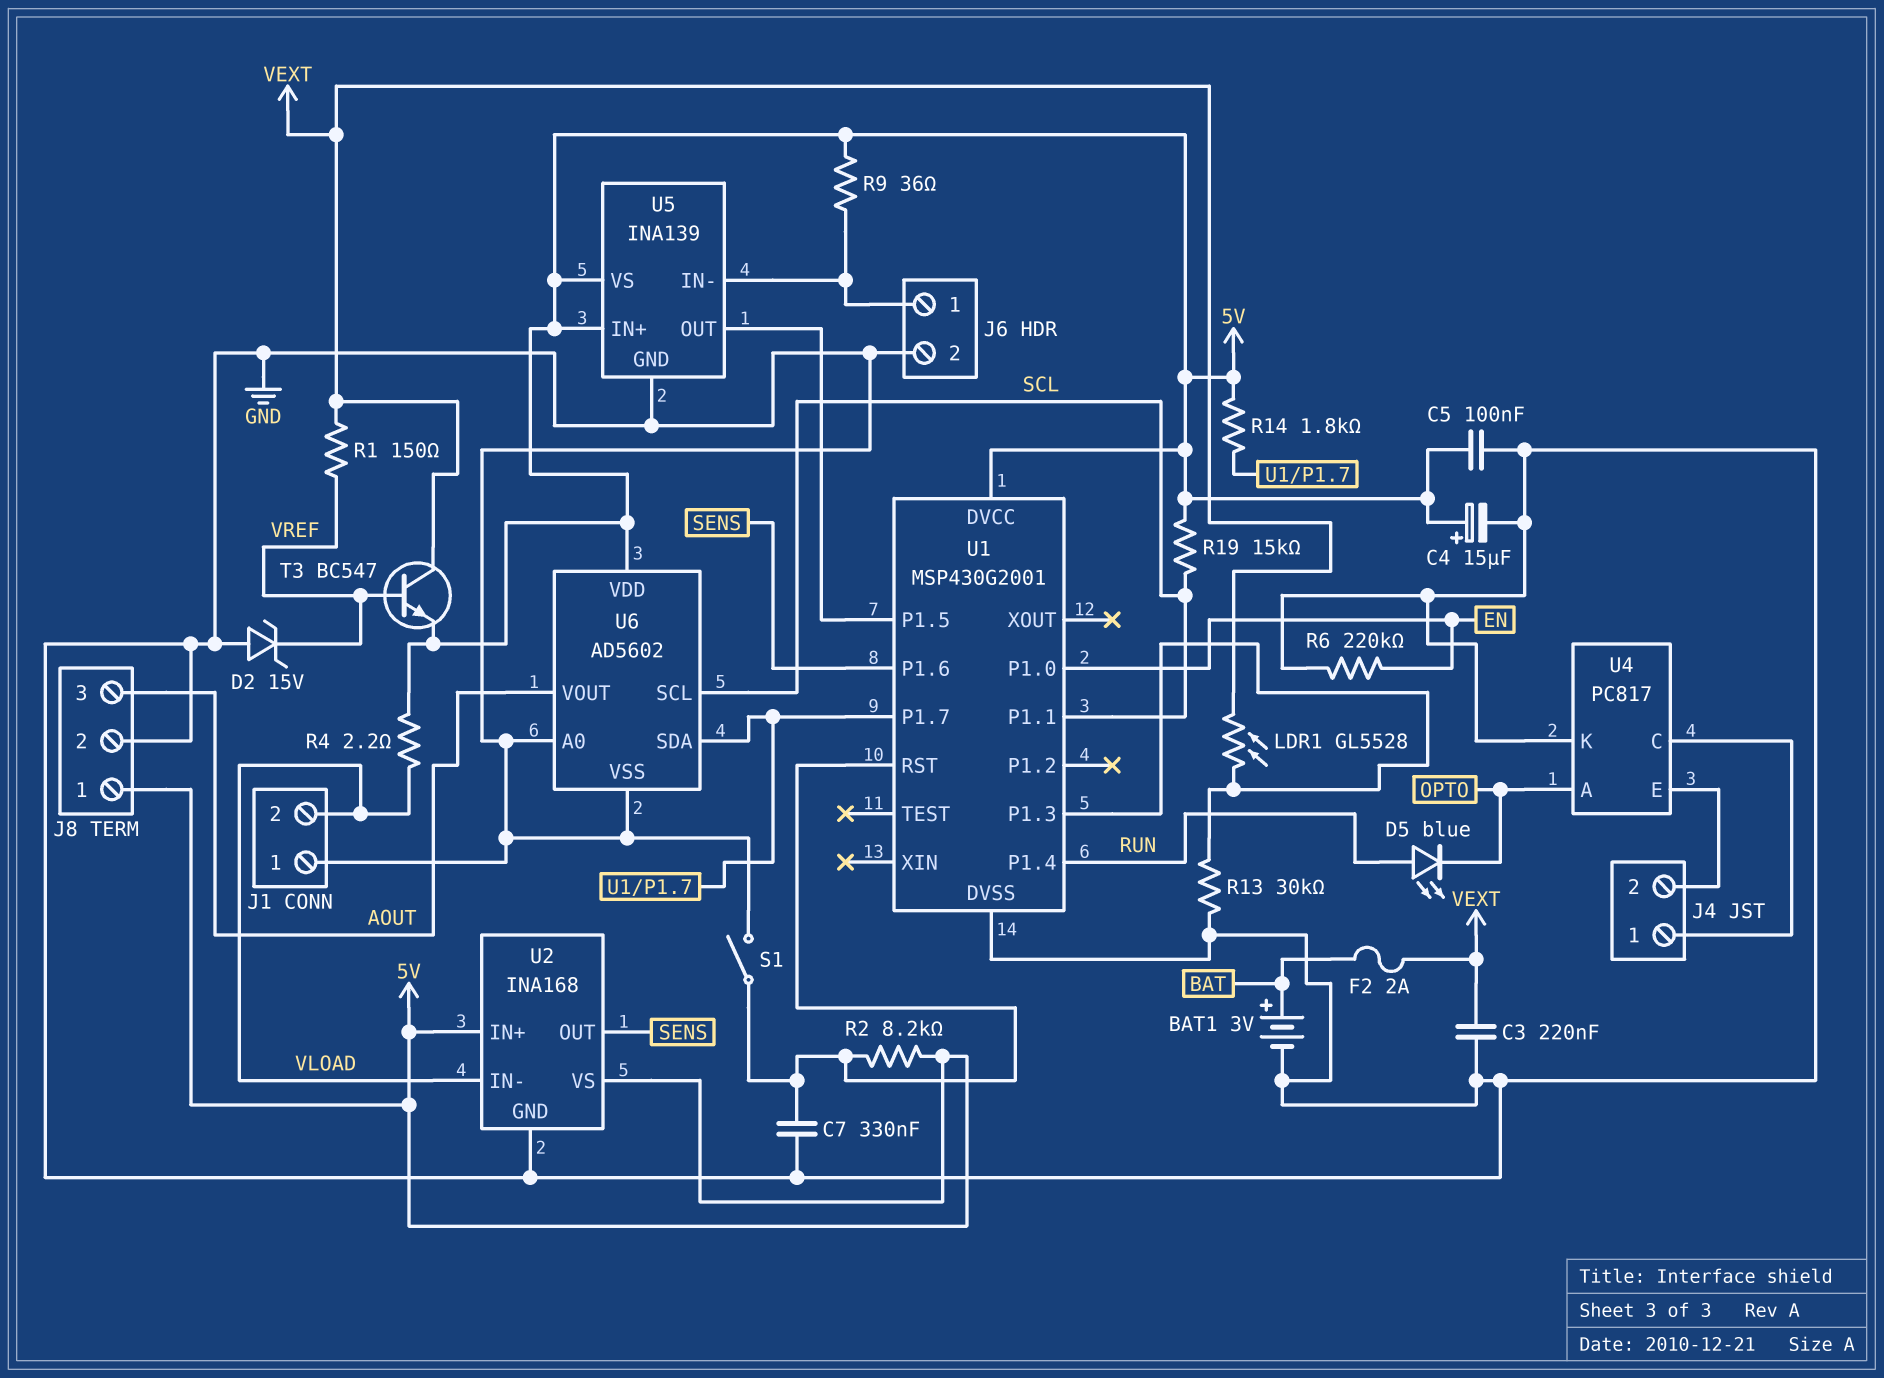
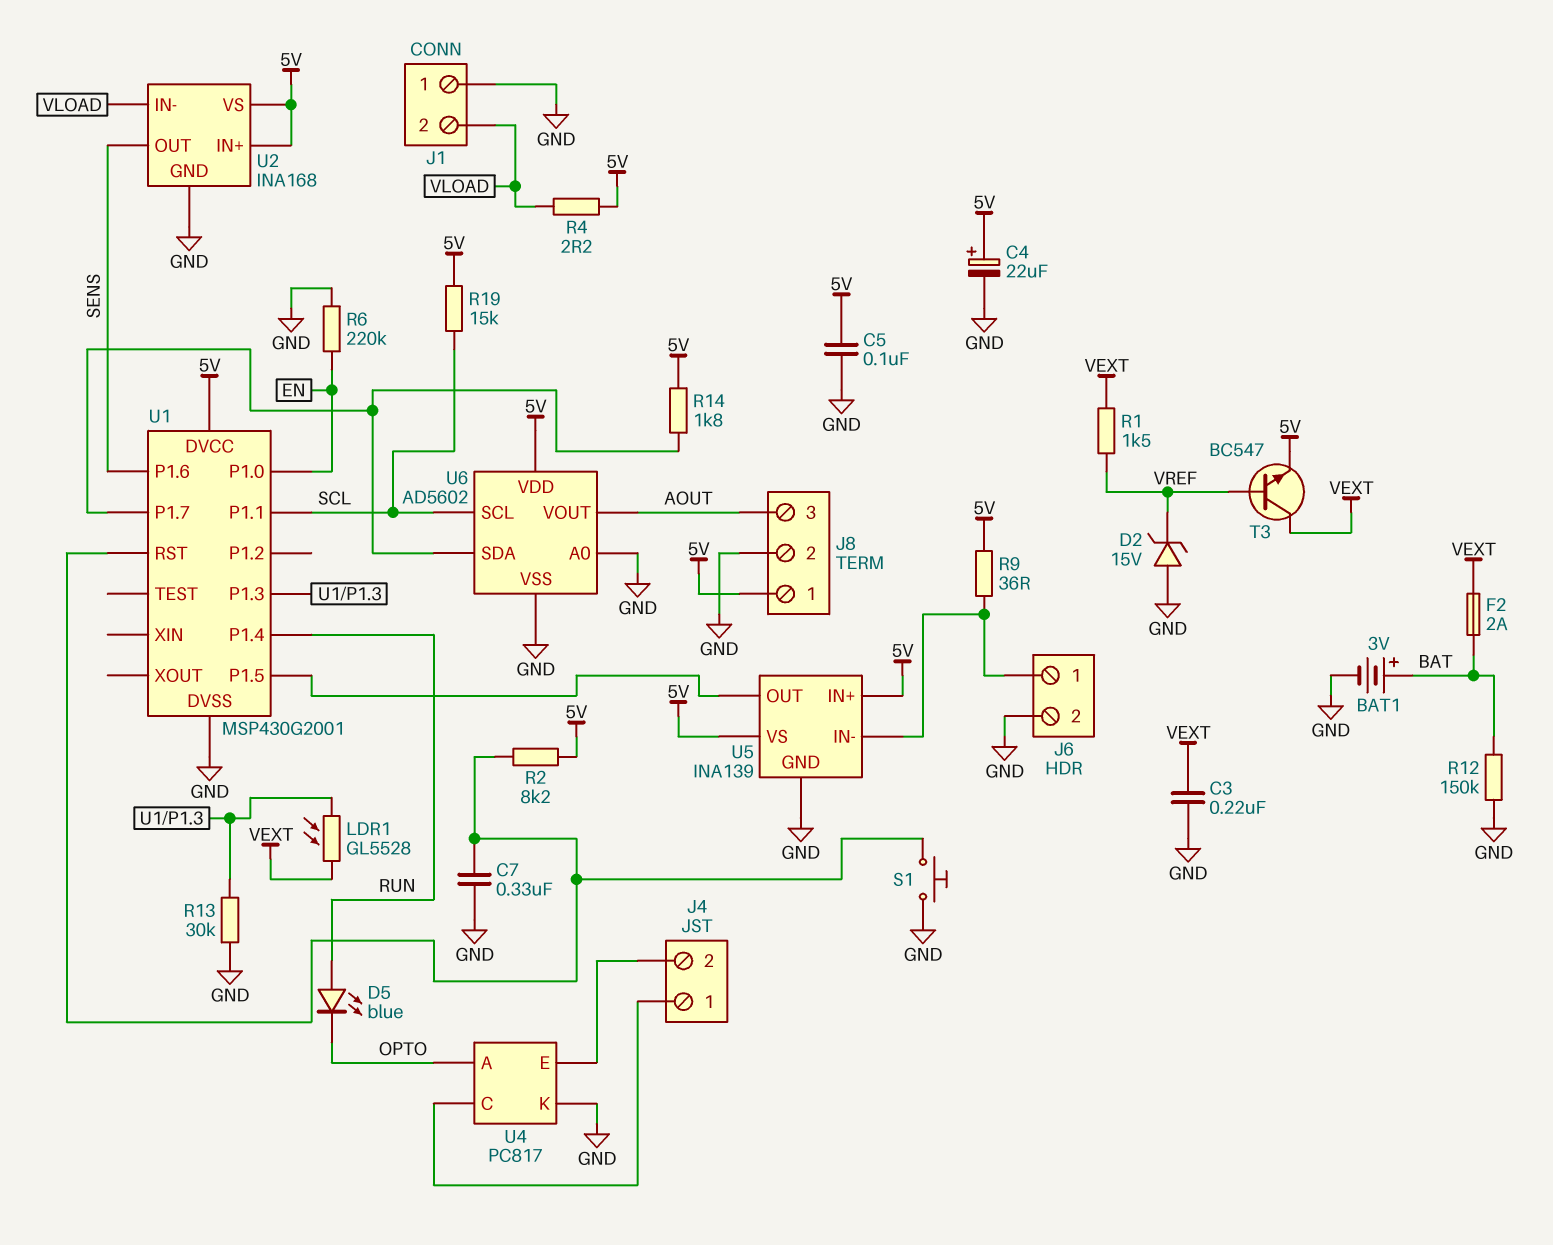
C4: 15uF (plus 5V, minus GND) -> 22uF (plus 5V, minus GND)
R1: 150 (VEXT, VREF) -> 1.5k (VEXT, VREF)
R12: none -> 150k (BAT, GND)
S1: switch (GND, U1/RST) -> button (GND, U1/RST)

